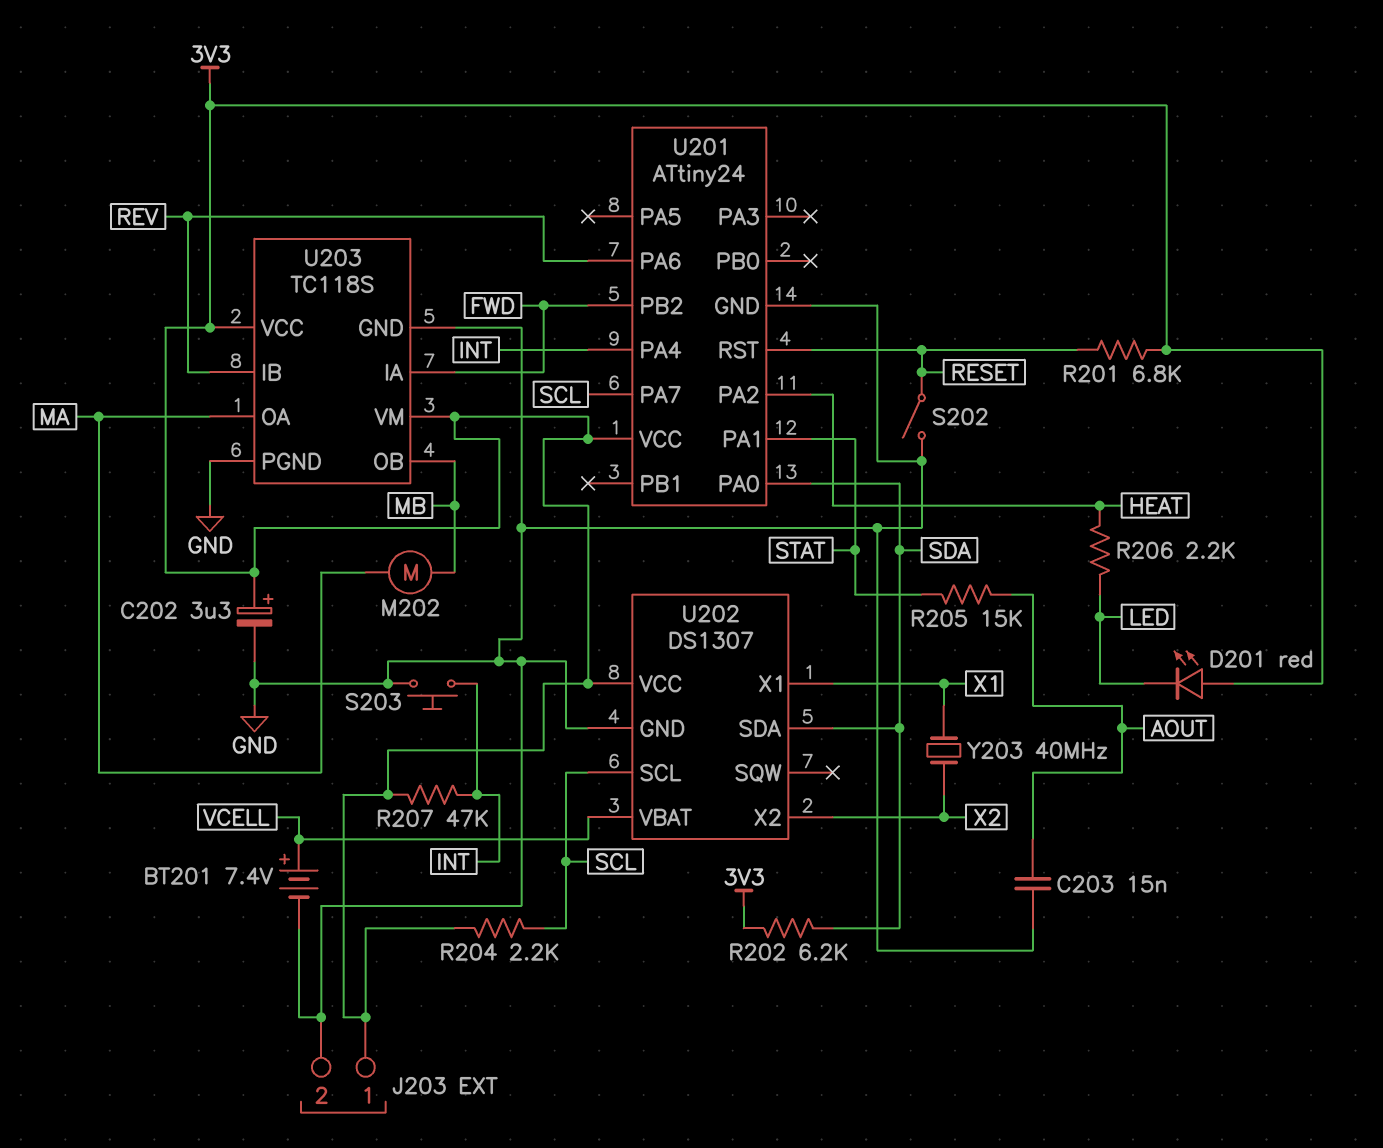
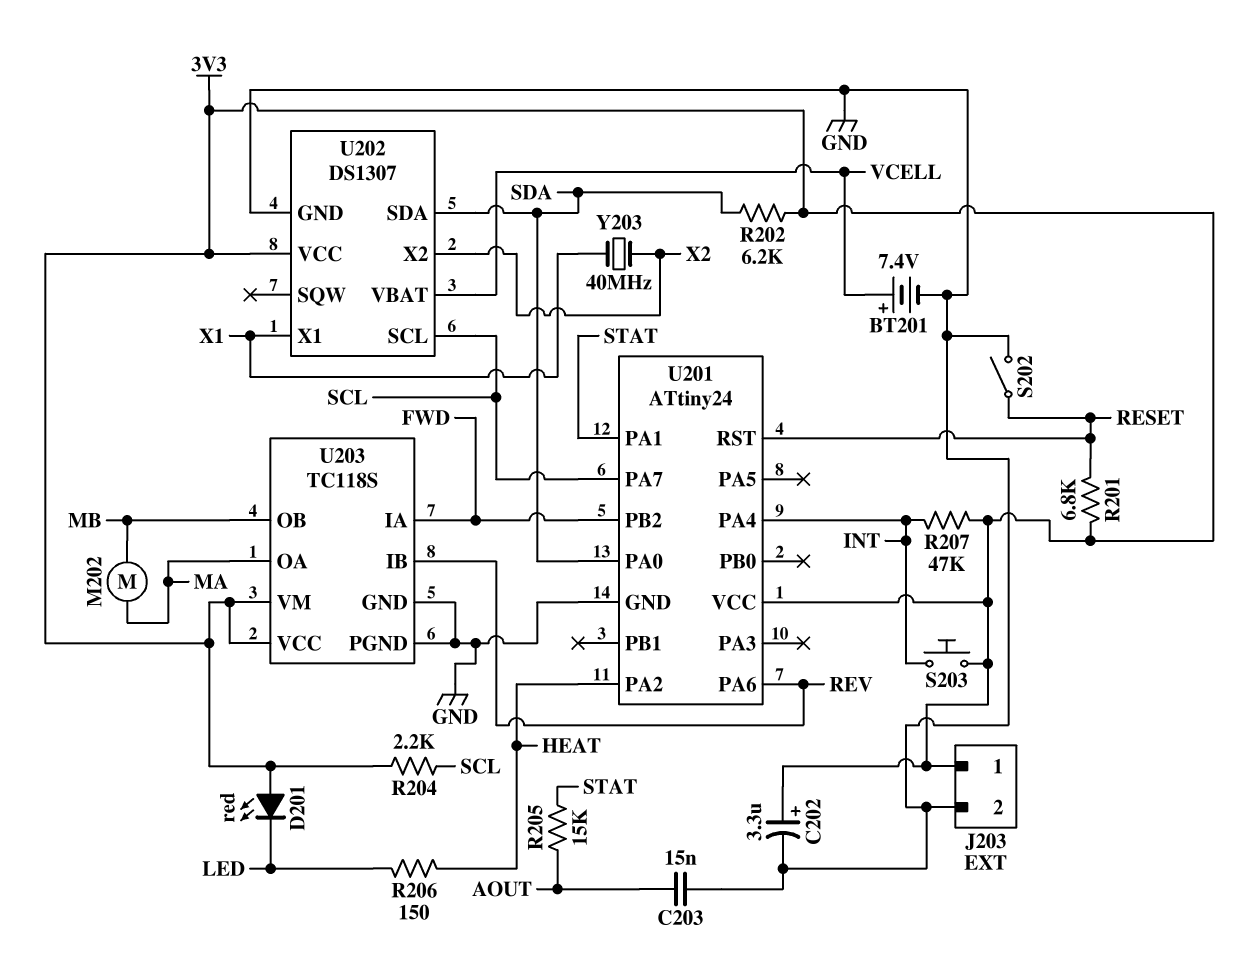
R206: 2.2k (HEAT, LED) -> 150 (HEAT, LED)
S203: button (GND, INT) -> button (3V3, INT)

